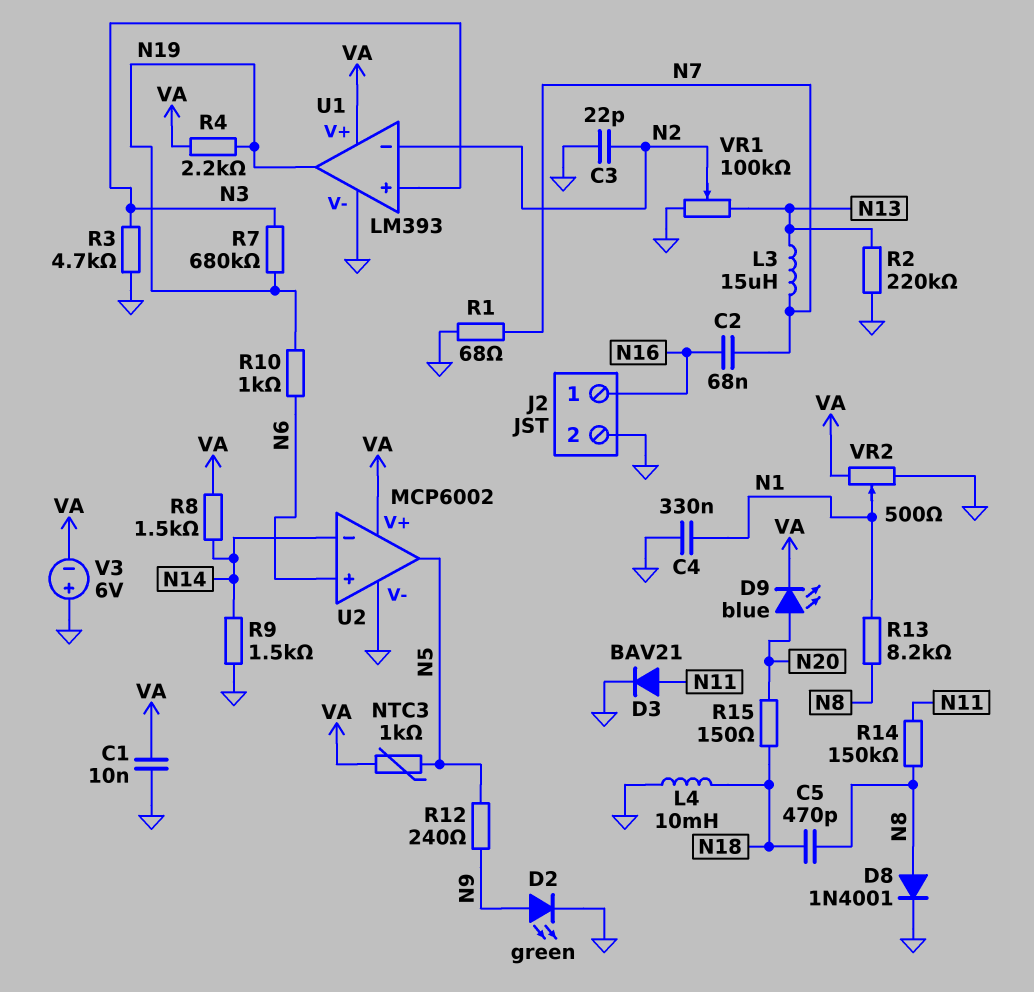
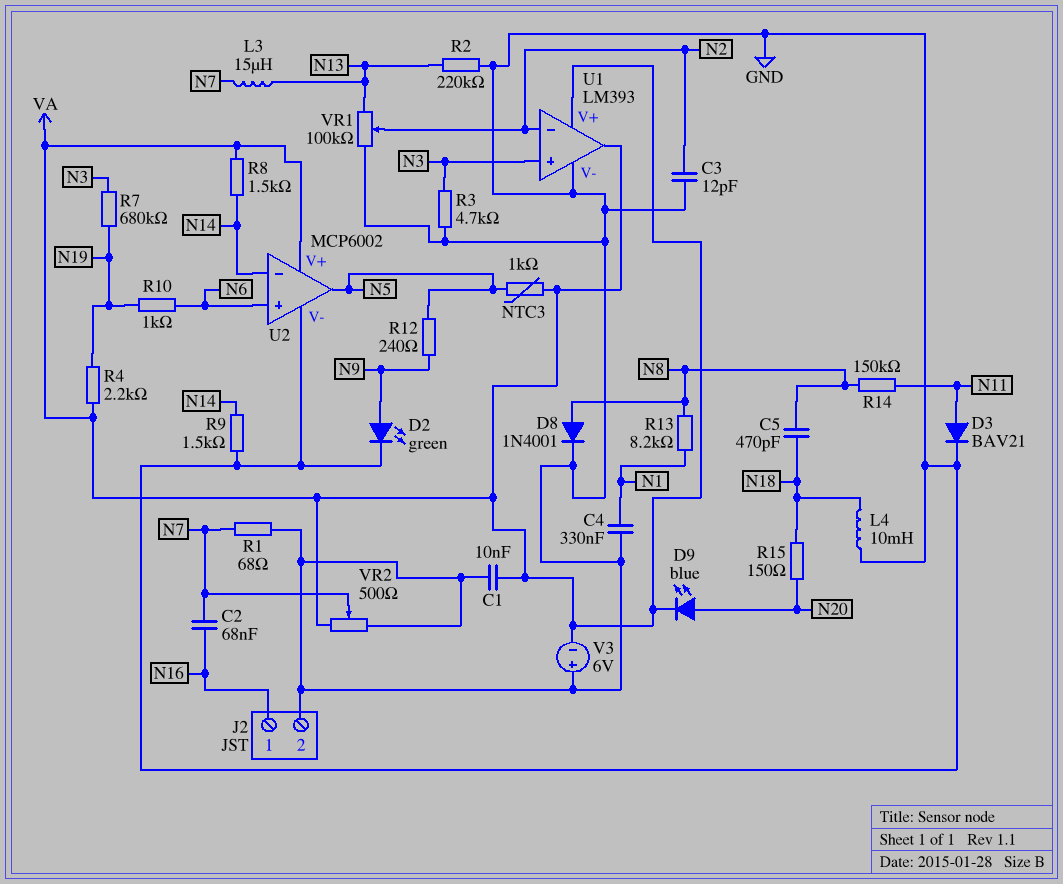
C3: 22pF (GND, N2) -> 12pF (GND, N2)
U1 pin out: N19 -> VA
VR2: 500 (GND, VA, wiper N1) -> 500 (GND, VA, wiper N7)

